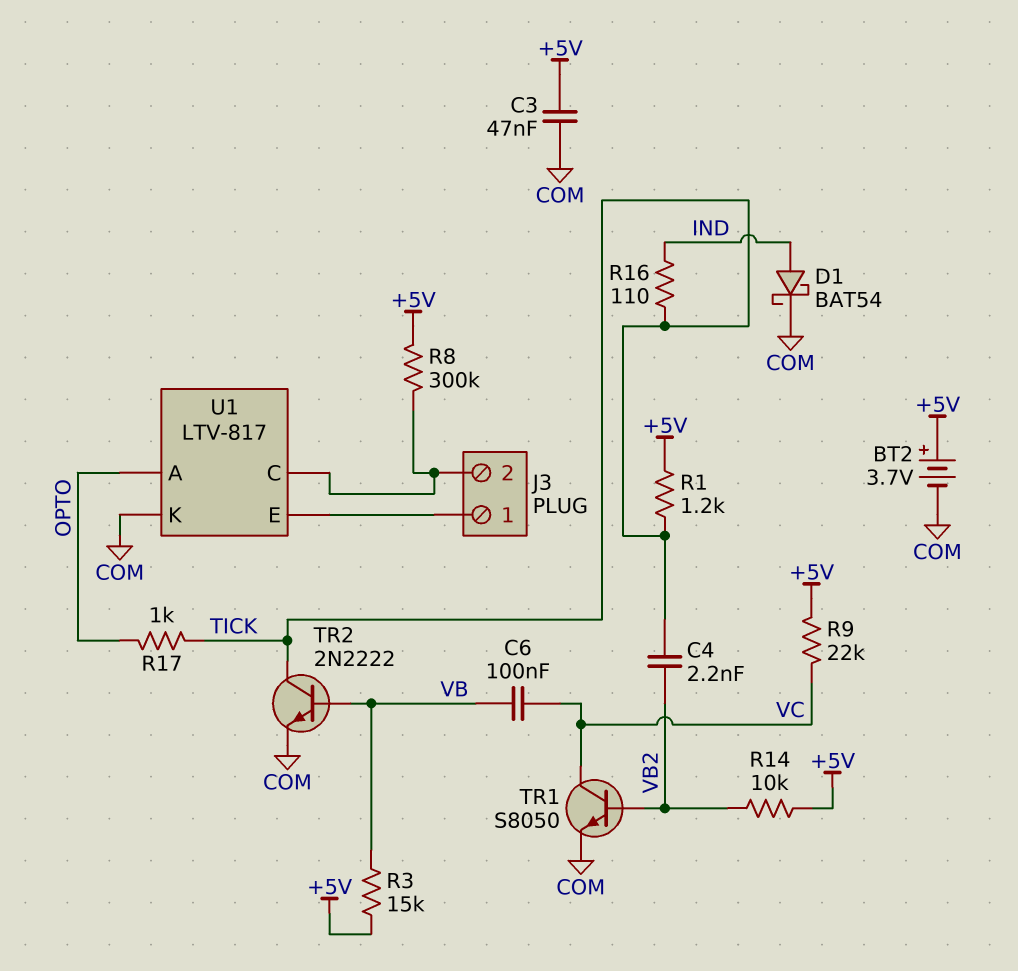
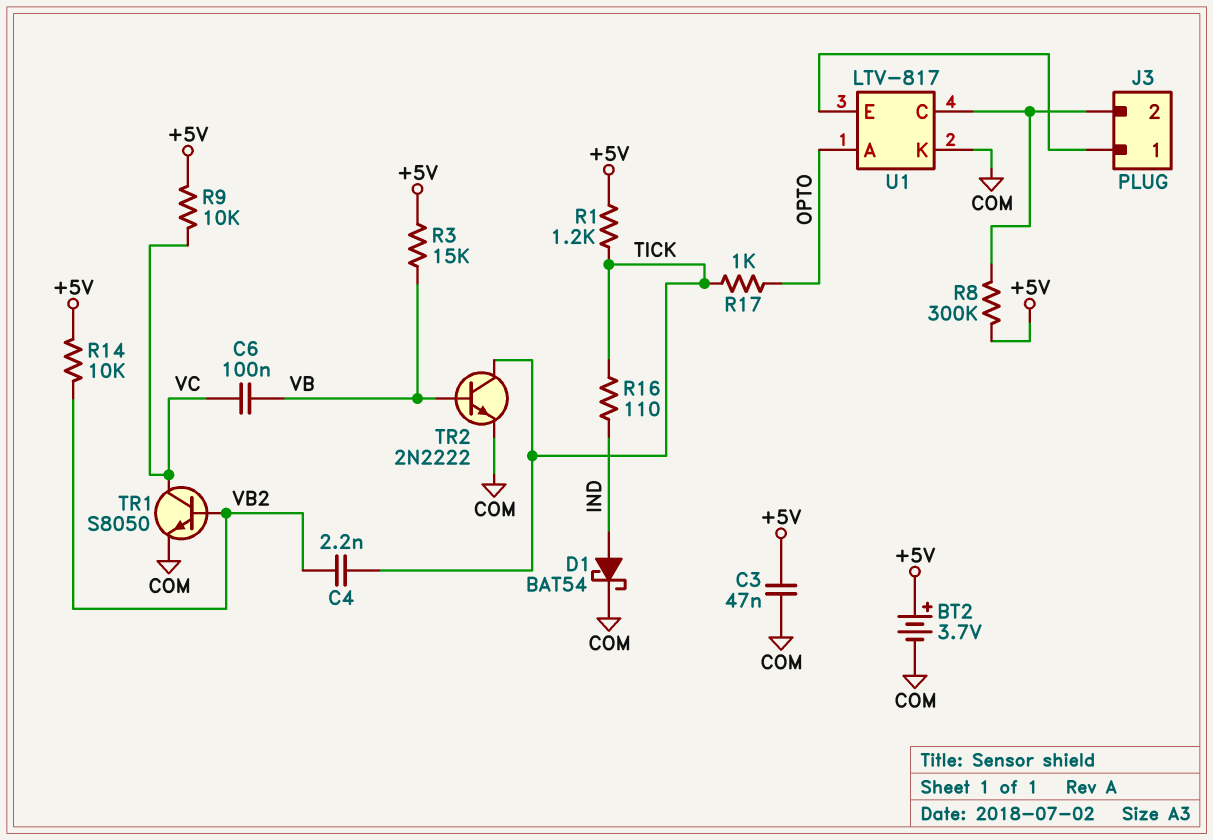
R9: 22k (+5V, VC) -> 10k (+5V, VC)

